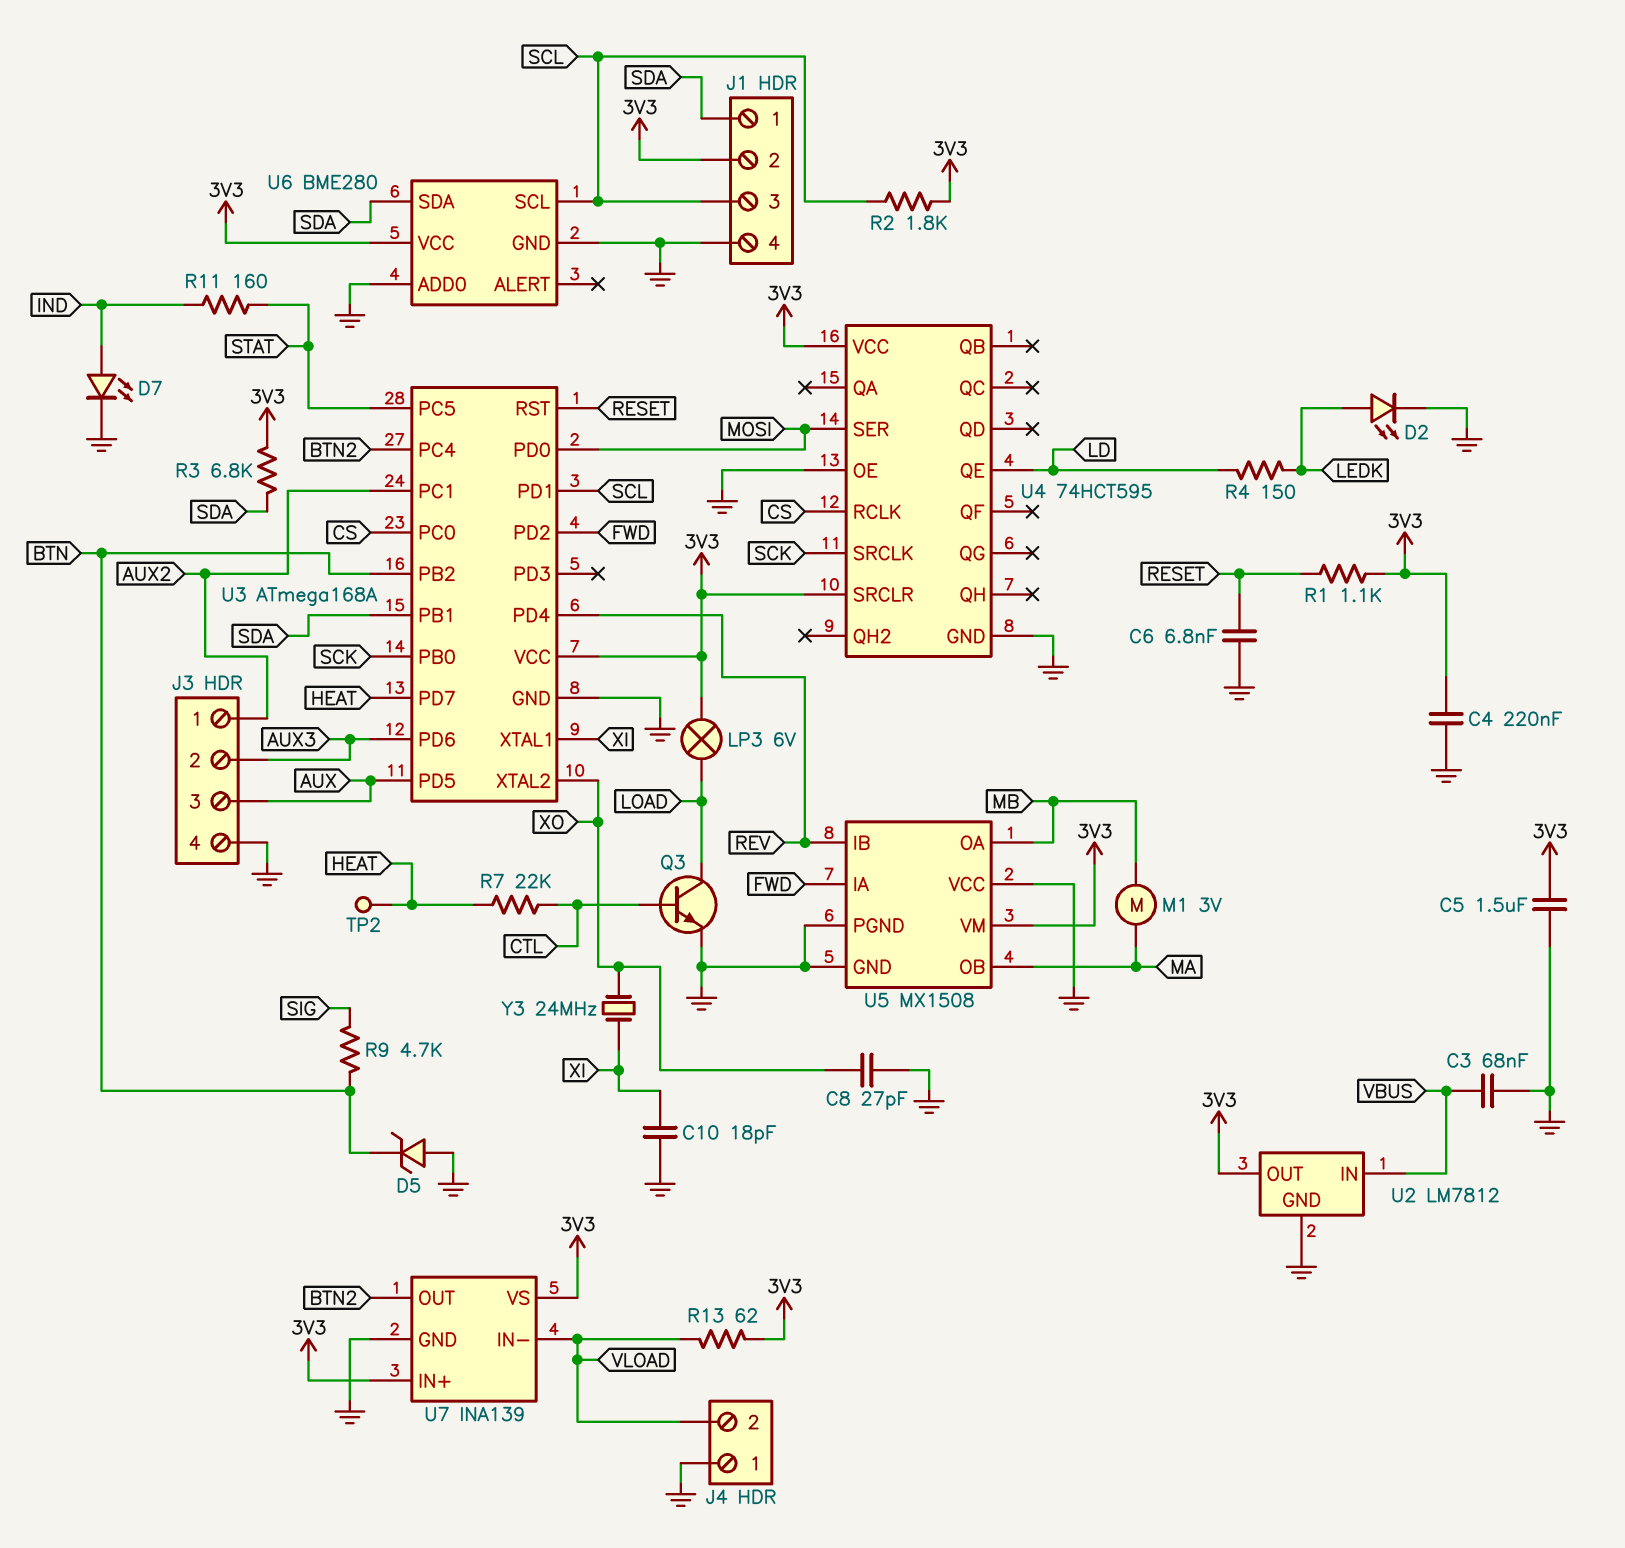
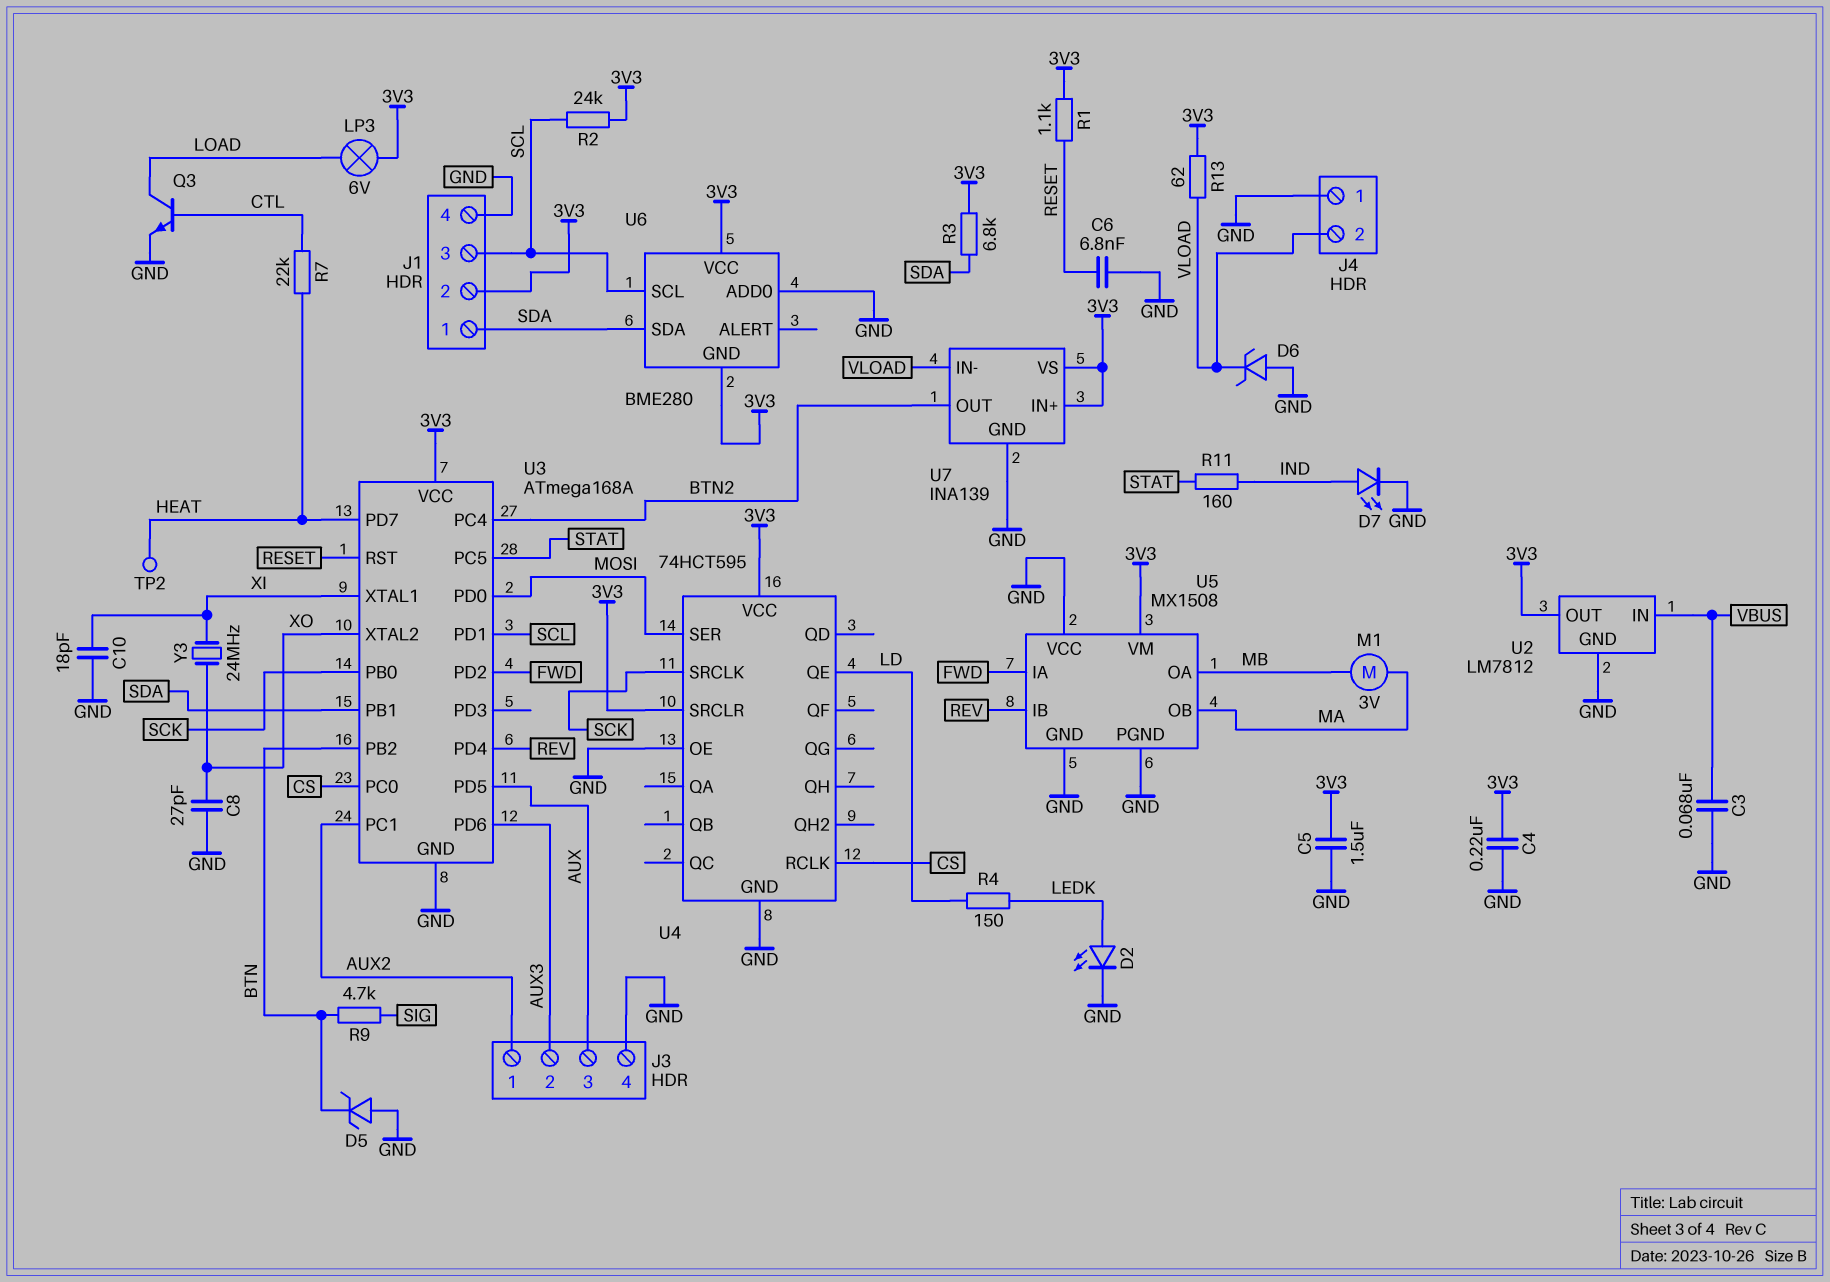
D6: none -> zener (A GND, K VLOAD)
R2: 1.8k (3V3, SCL) -> 24k (3V3, SCL)
U6 pin GND: GND -> 3V3

